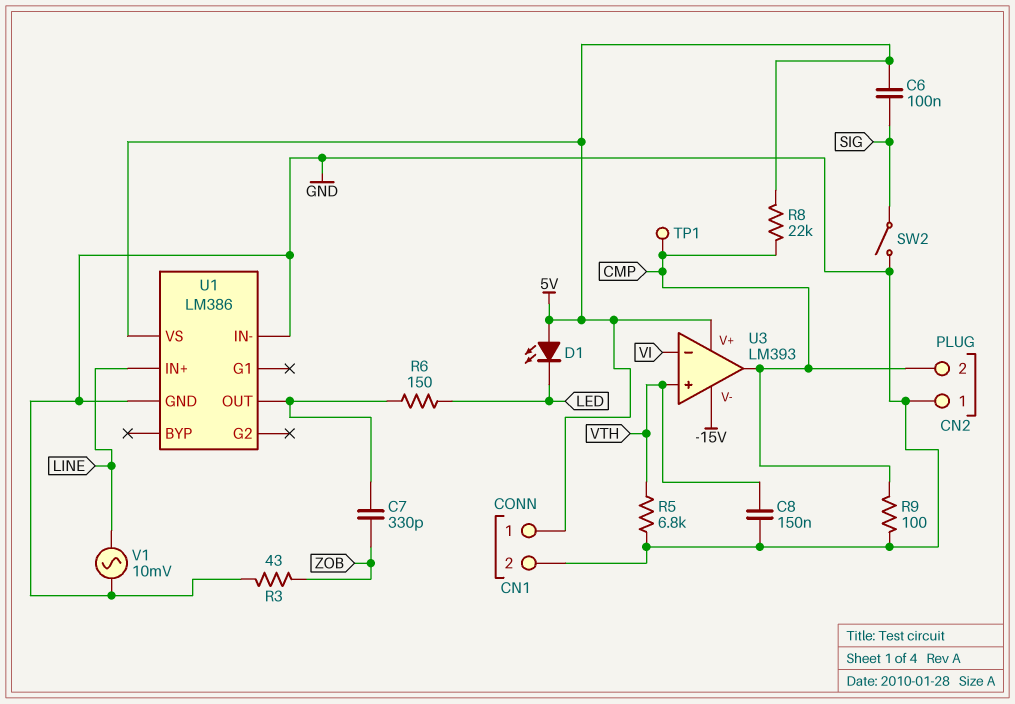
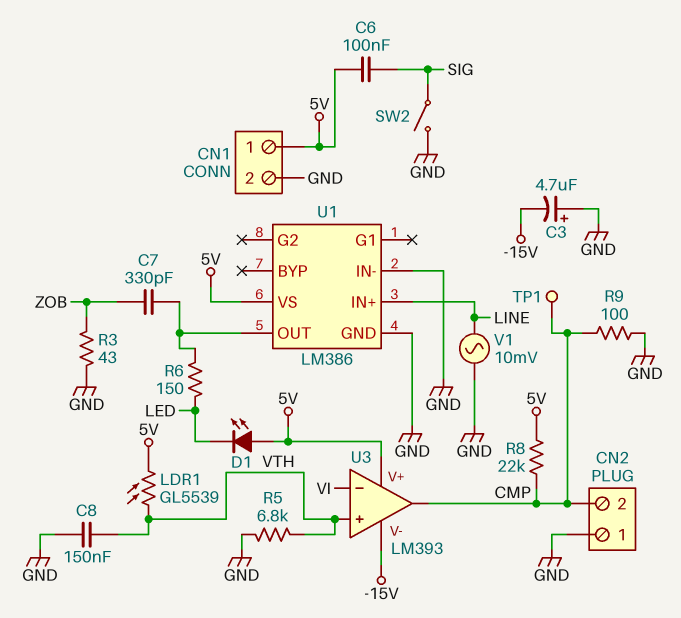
C3: none -> 4.7uF (plus GND, minus -15V)
LDR1: none -> GL5539 (5V, VTH)

